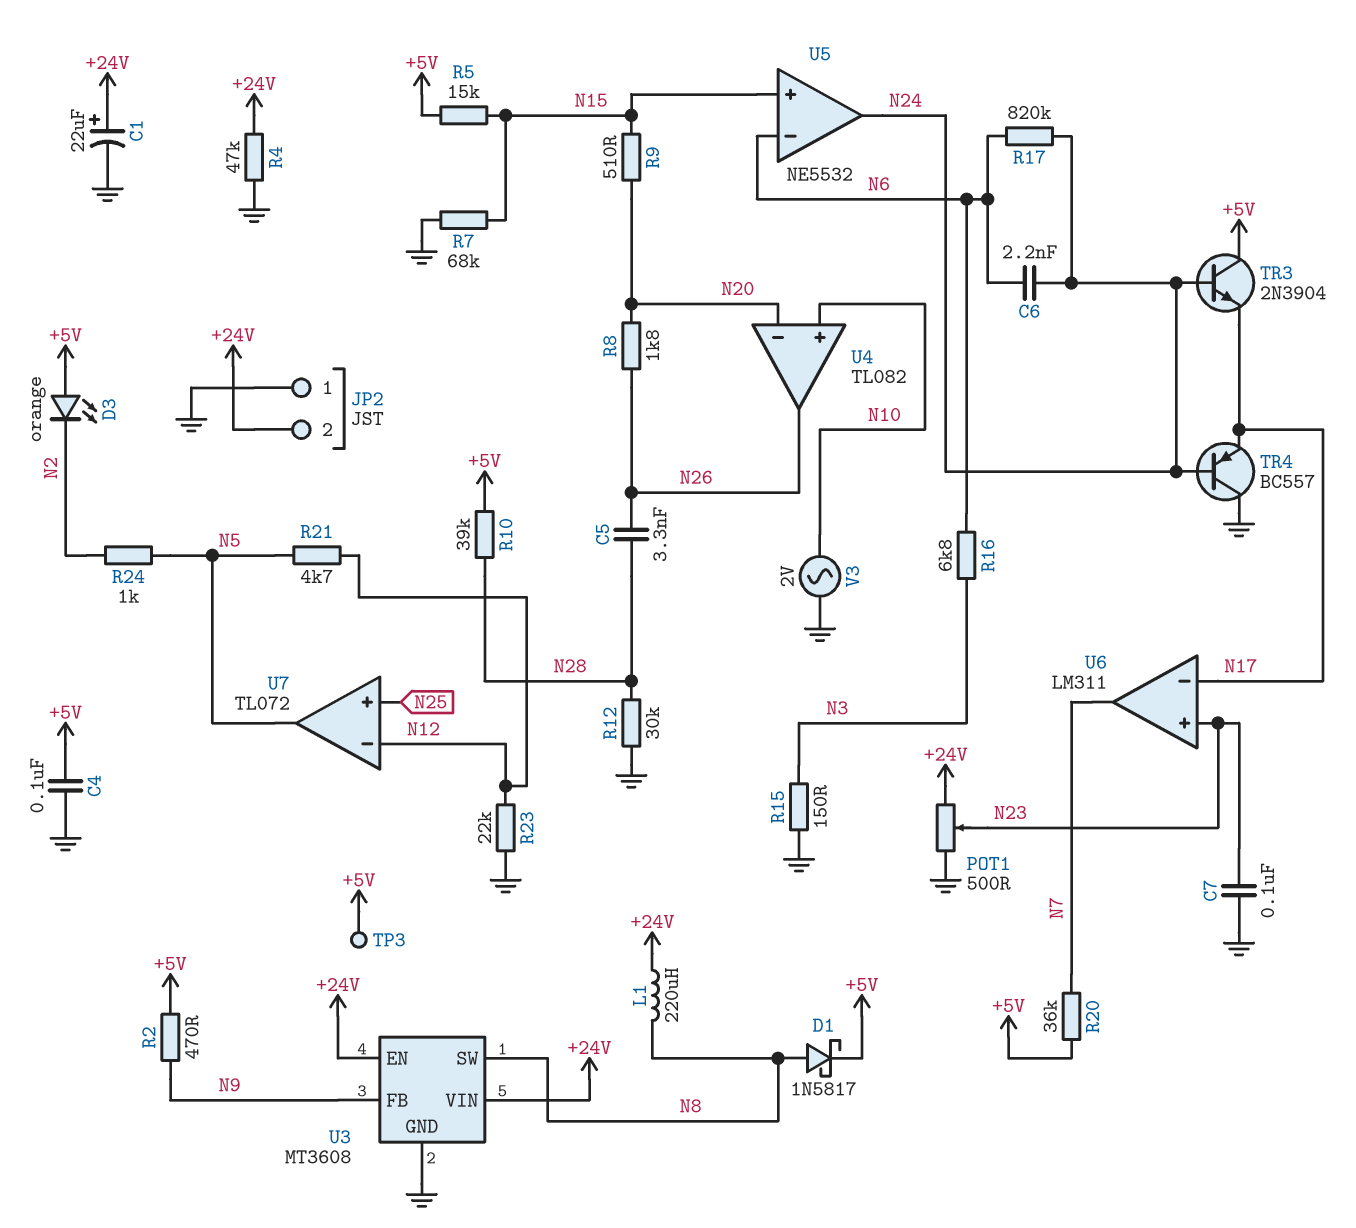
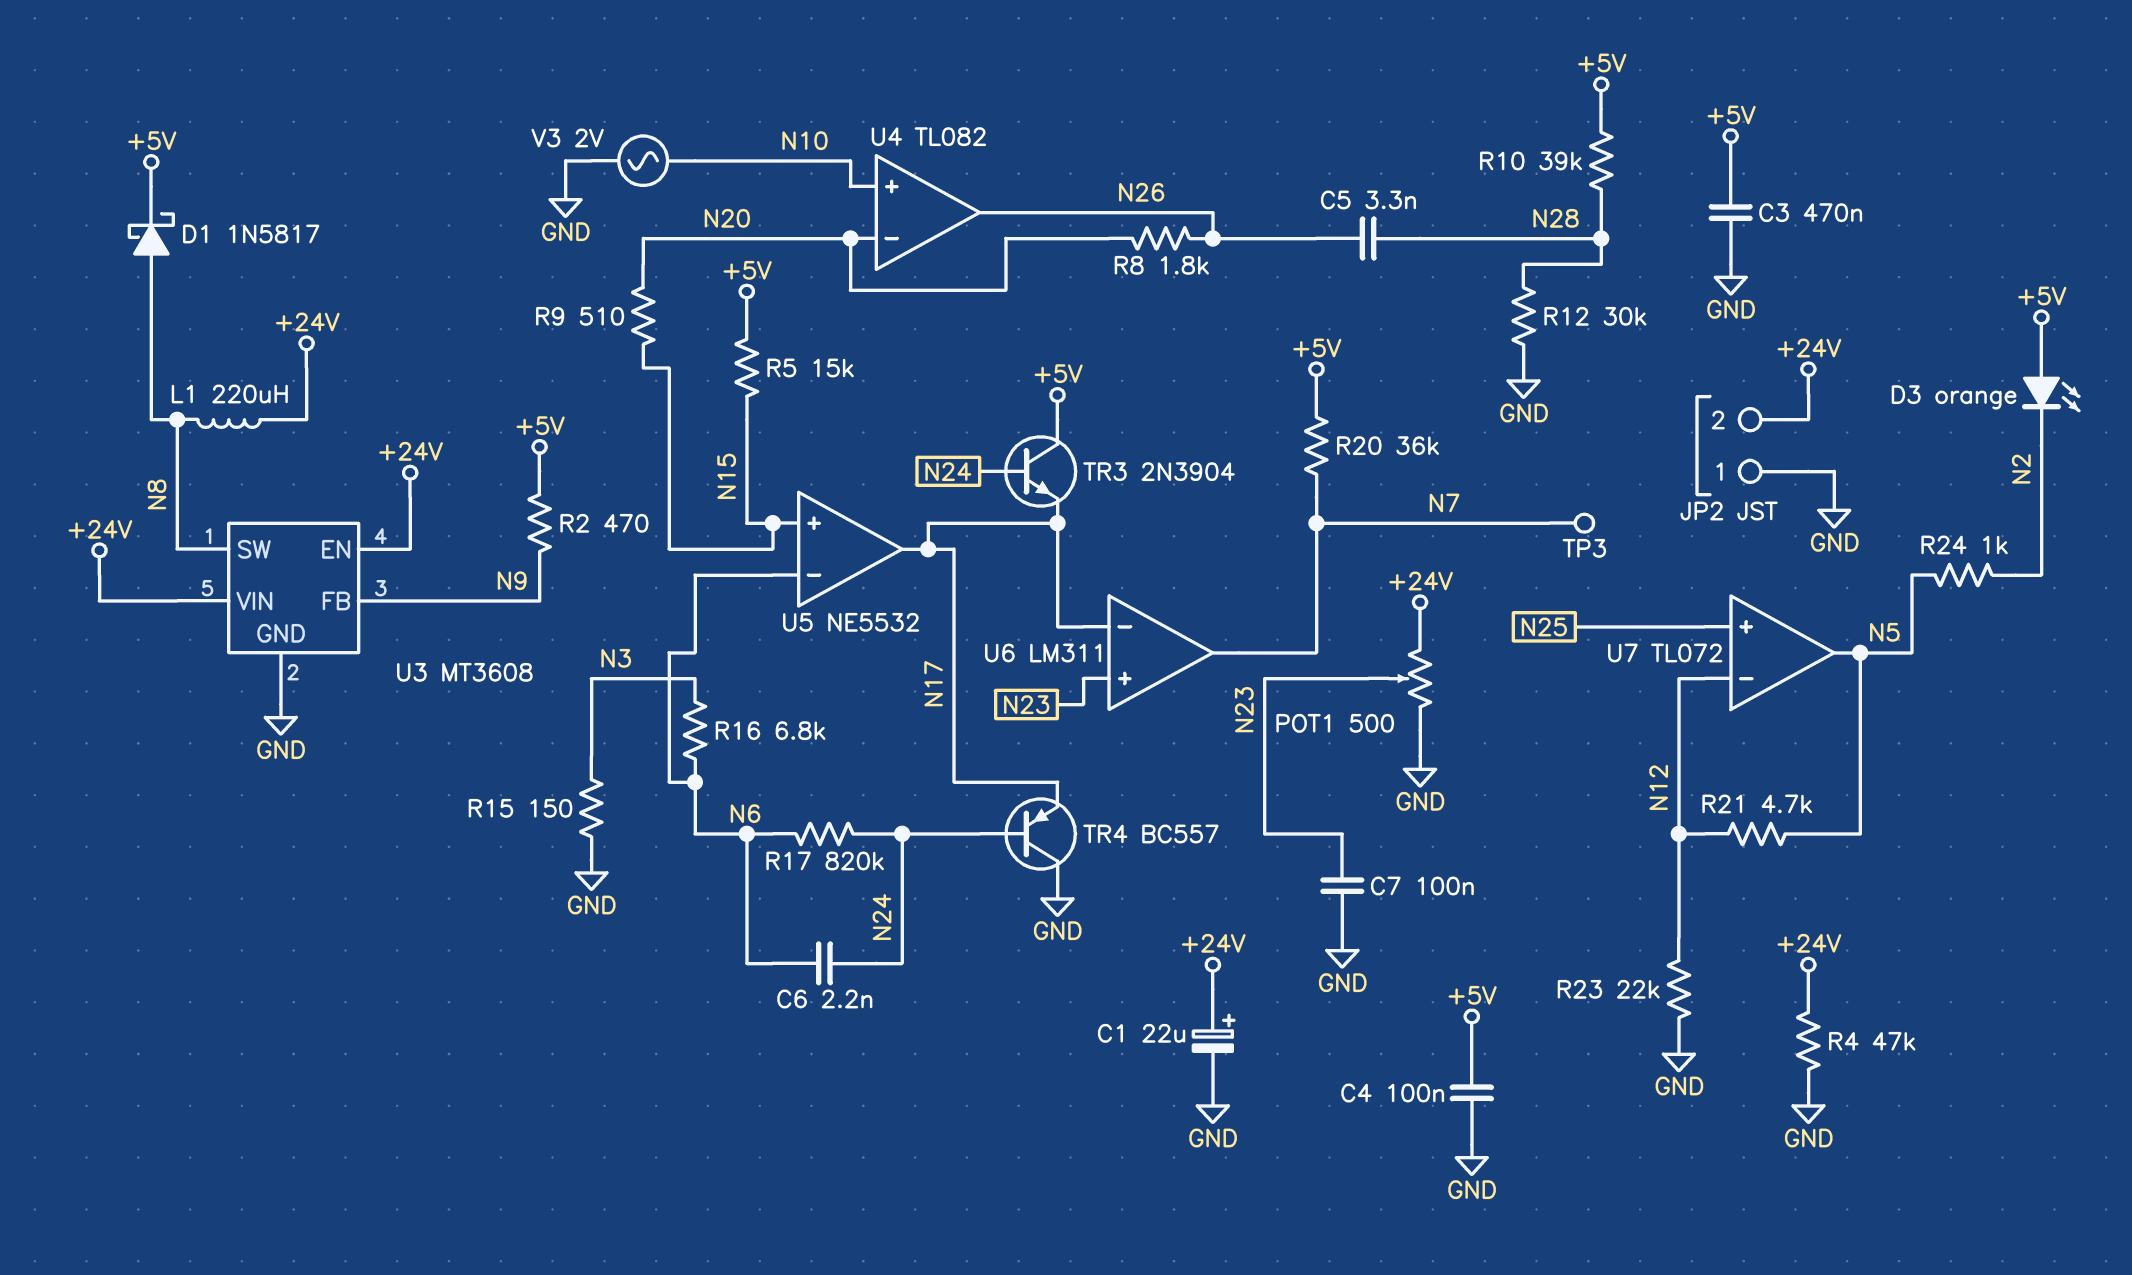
C3: none -> 470nF (+5V, GND)
R7: 68k (GND, N15) -> none
TP3: test point (+5V) -> test point (N7)
U5 pin out: N24 -> N17

